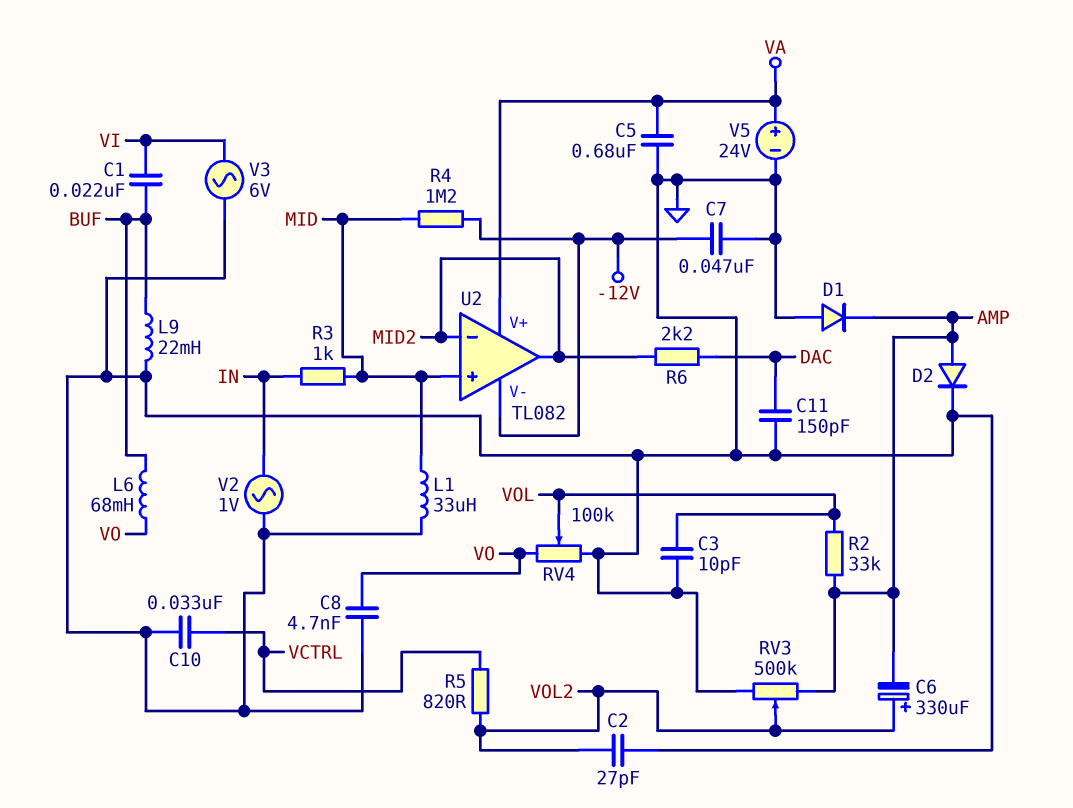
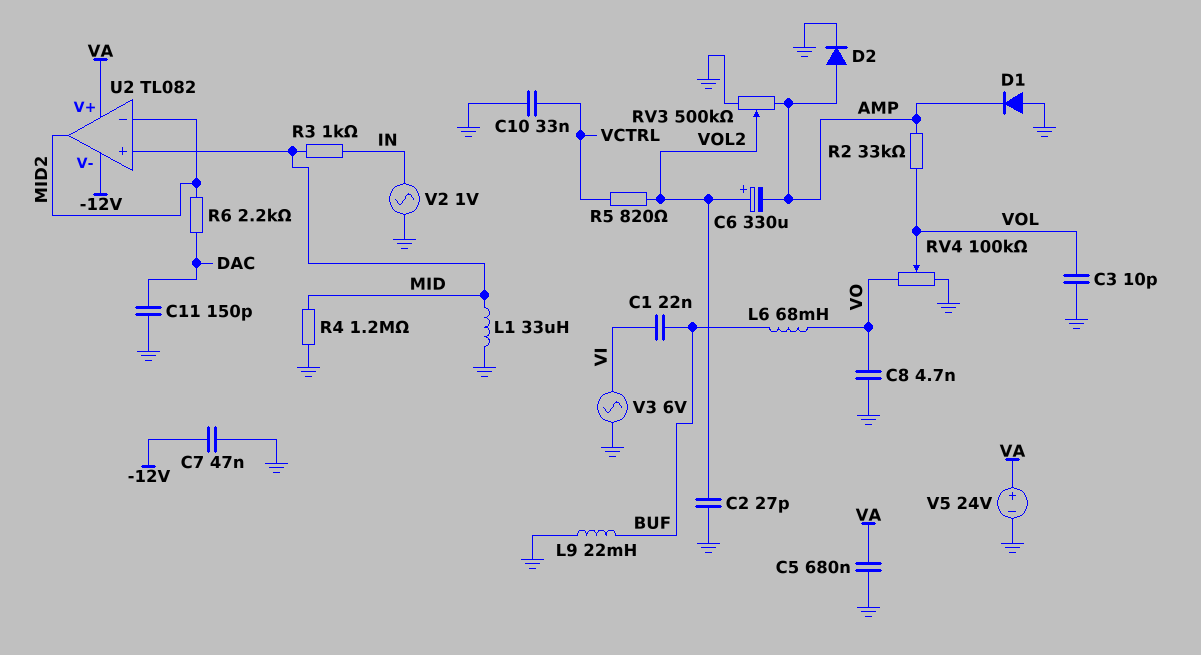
R4: 1.2M (-12V, MID) -> 1.2M (GND, MID)

